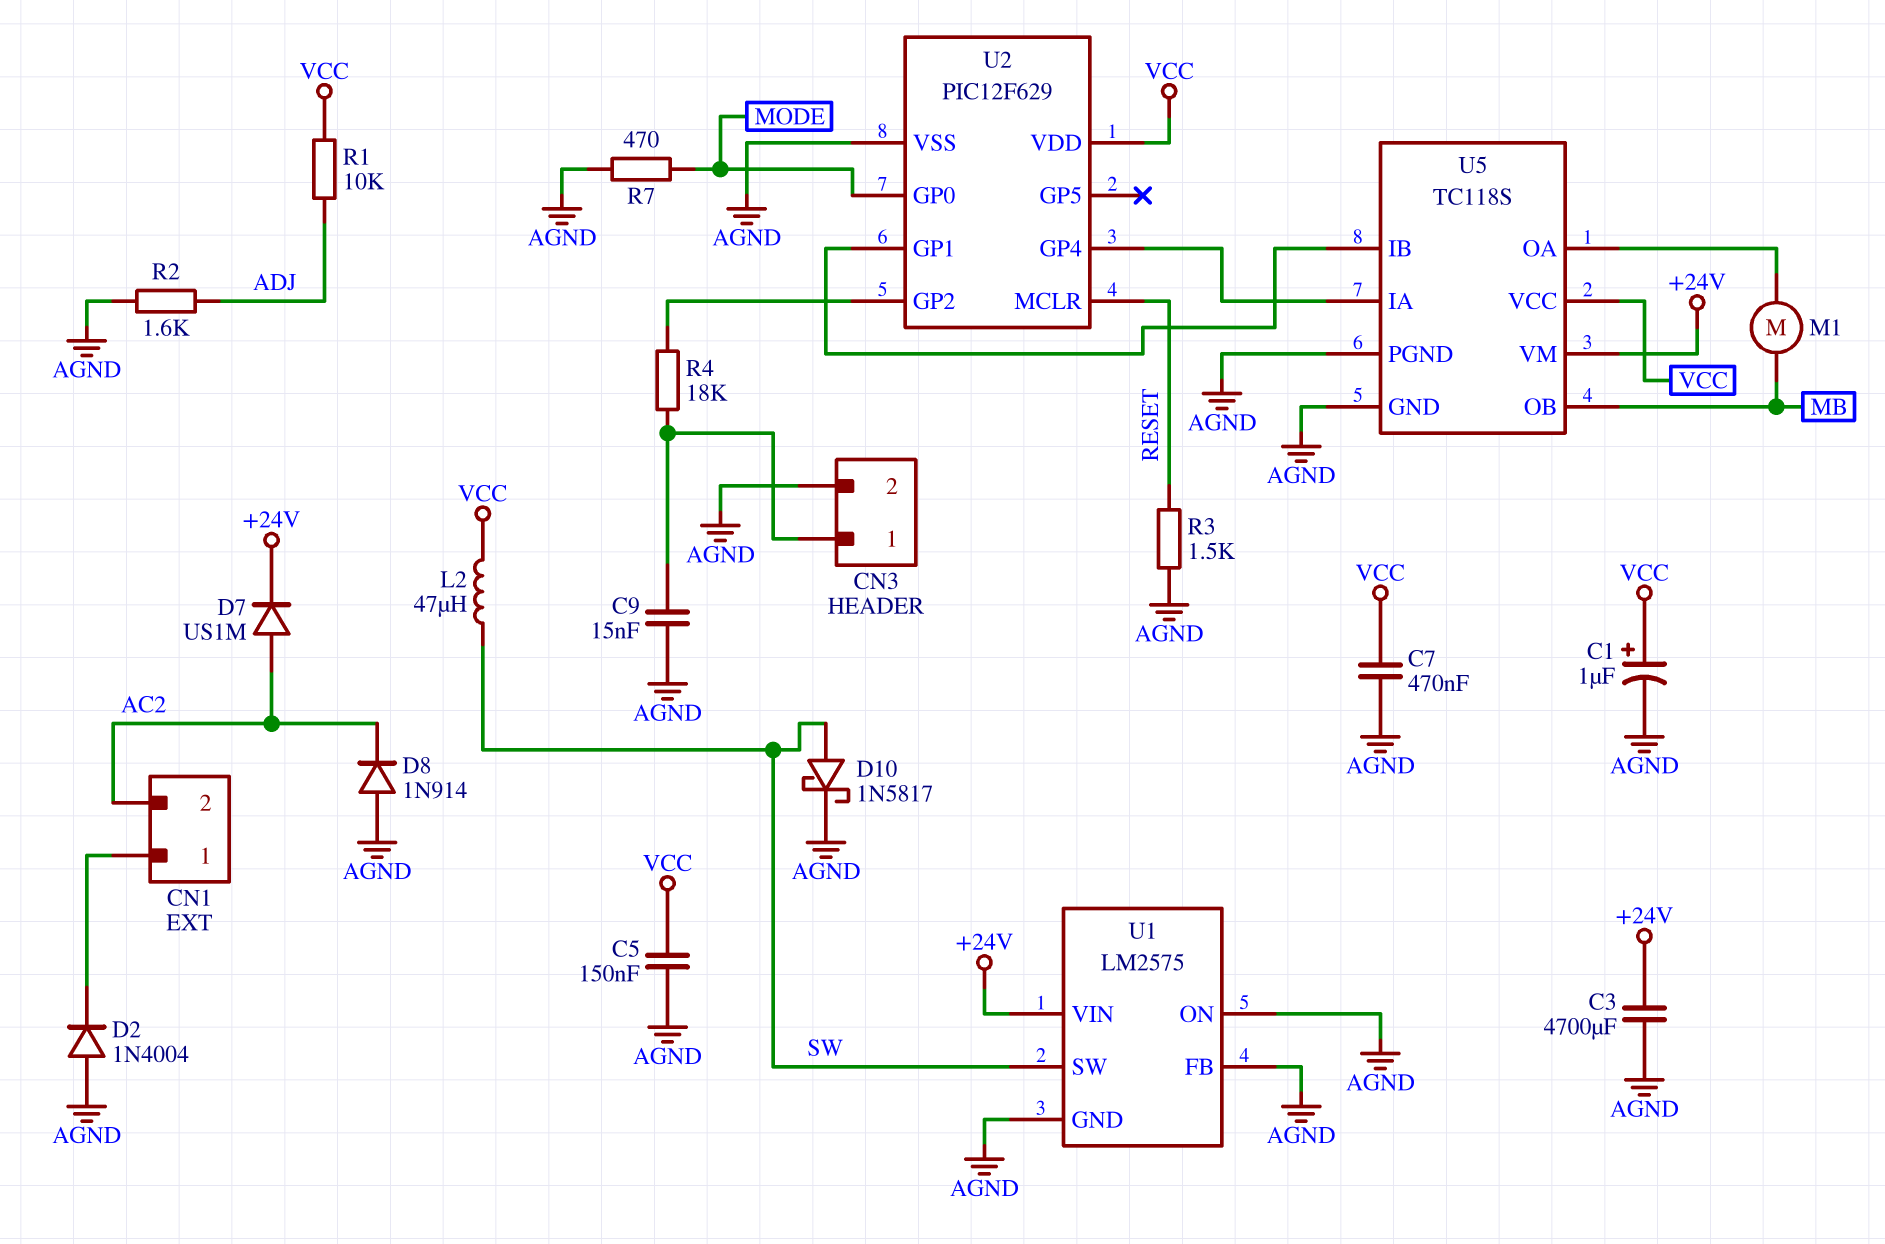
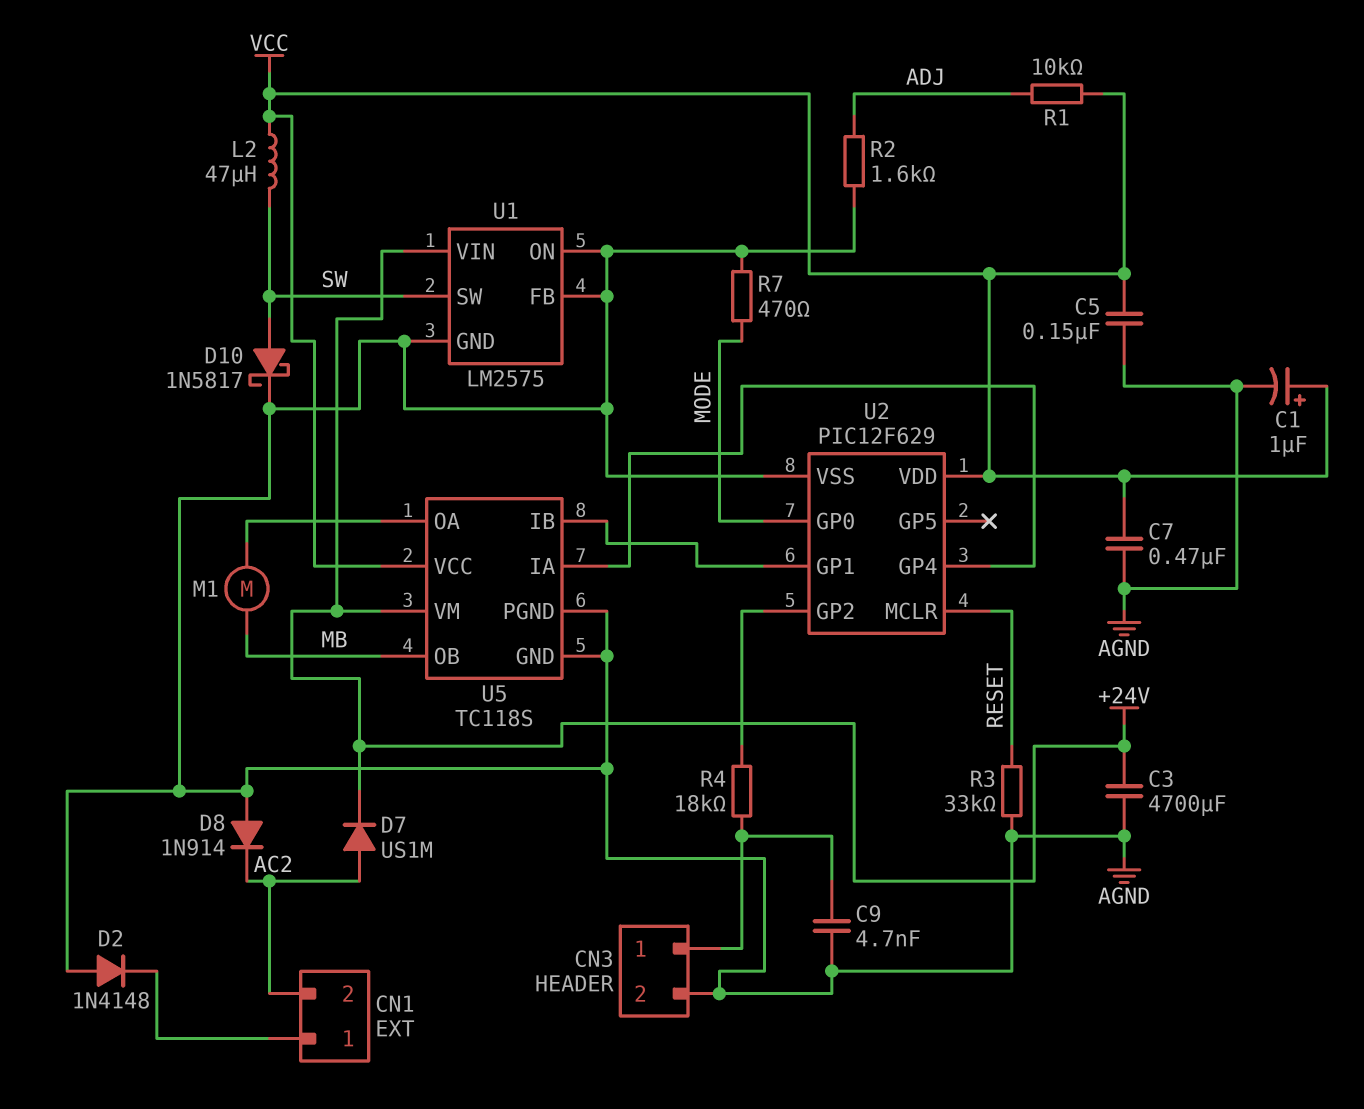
C9: 15nF (AGND, CN3/1) -> 4.7nF (AGND, CN3/1)
D2: diode 1N4004 (A AGND, K CN1/1) -> diode 1N4148 (A AGND, K CN1/1)
R3: 1.5k (AGND, RESET) -> 33k (AGND, RESET)

